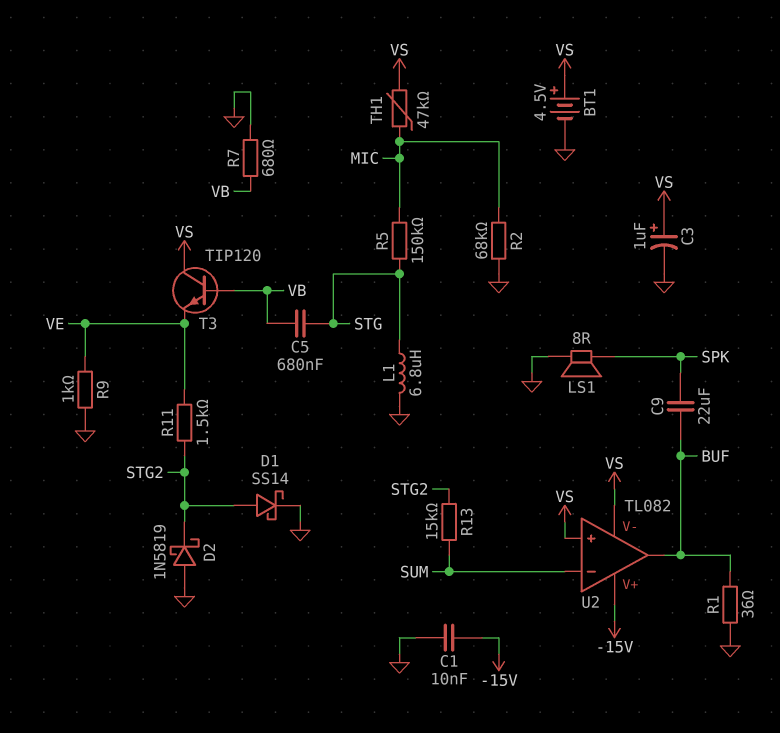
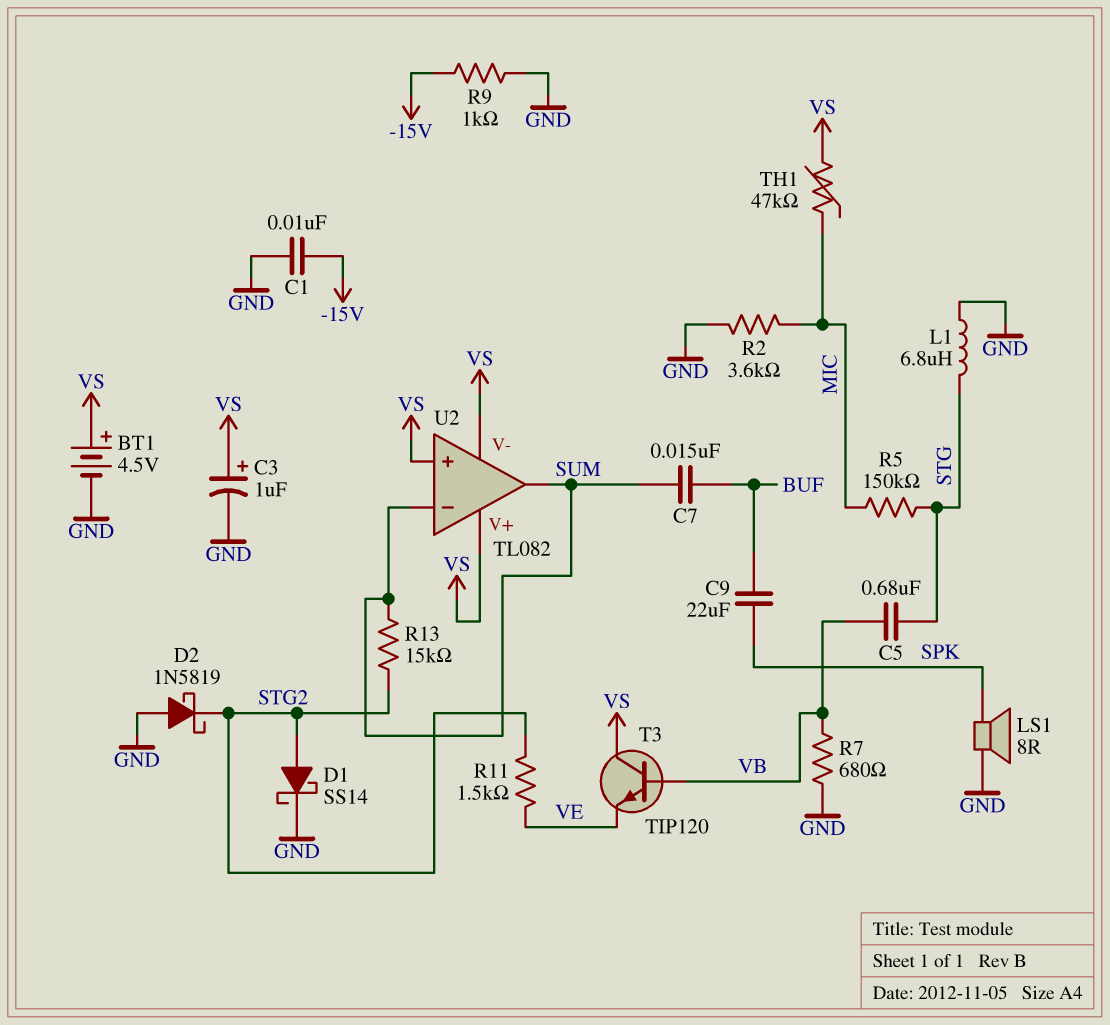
C7: none -> 15nF (BUF, SUM)
R1: 36 (BUF, GND) -> none
R2: 68k (GND, MIC) -> 3.6k (GND, MIC)
R9: 1k (GND, VE) -> 1k (-15V, GND)
U2 pin V+: -15V -> VS
U2 pin out: BUF -> SUM

